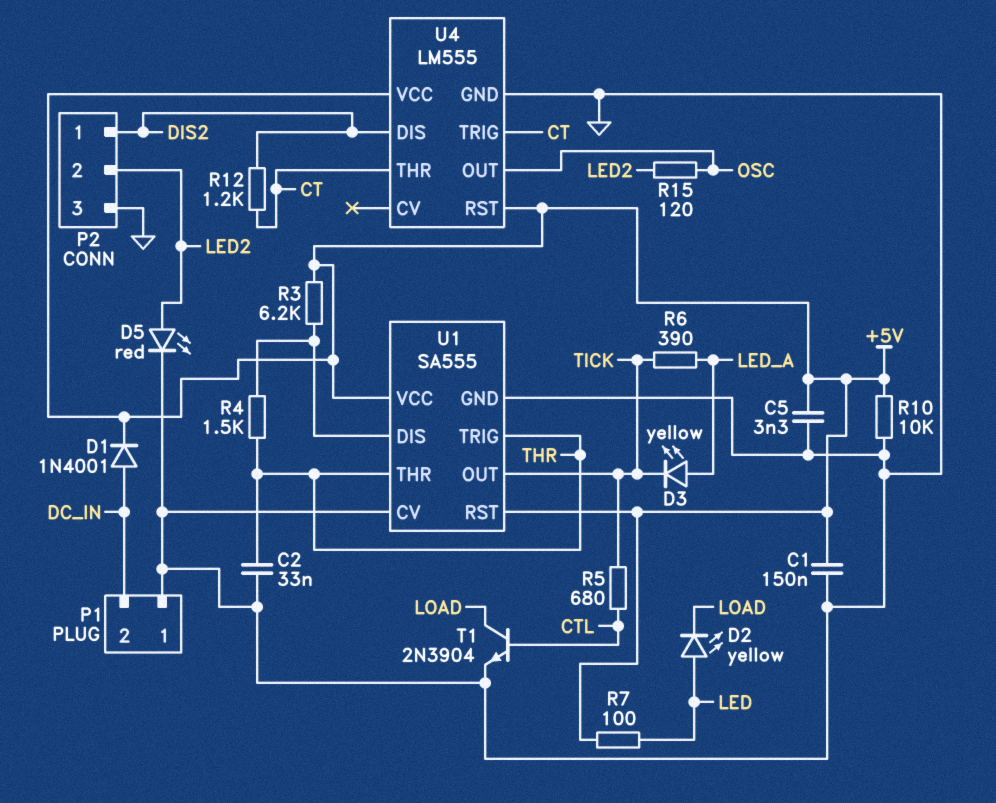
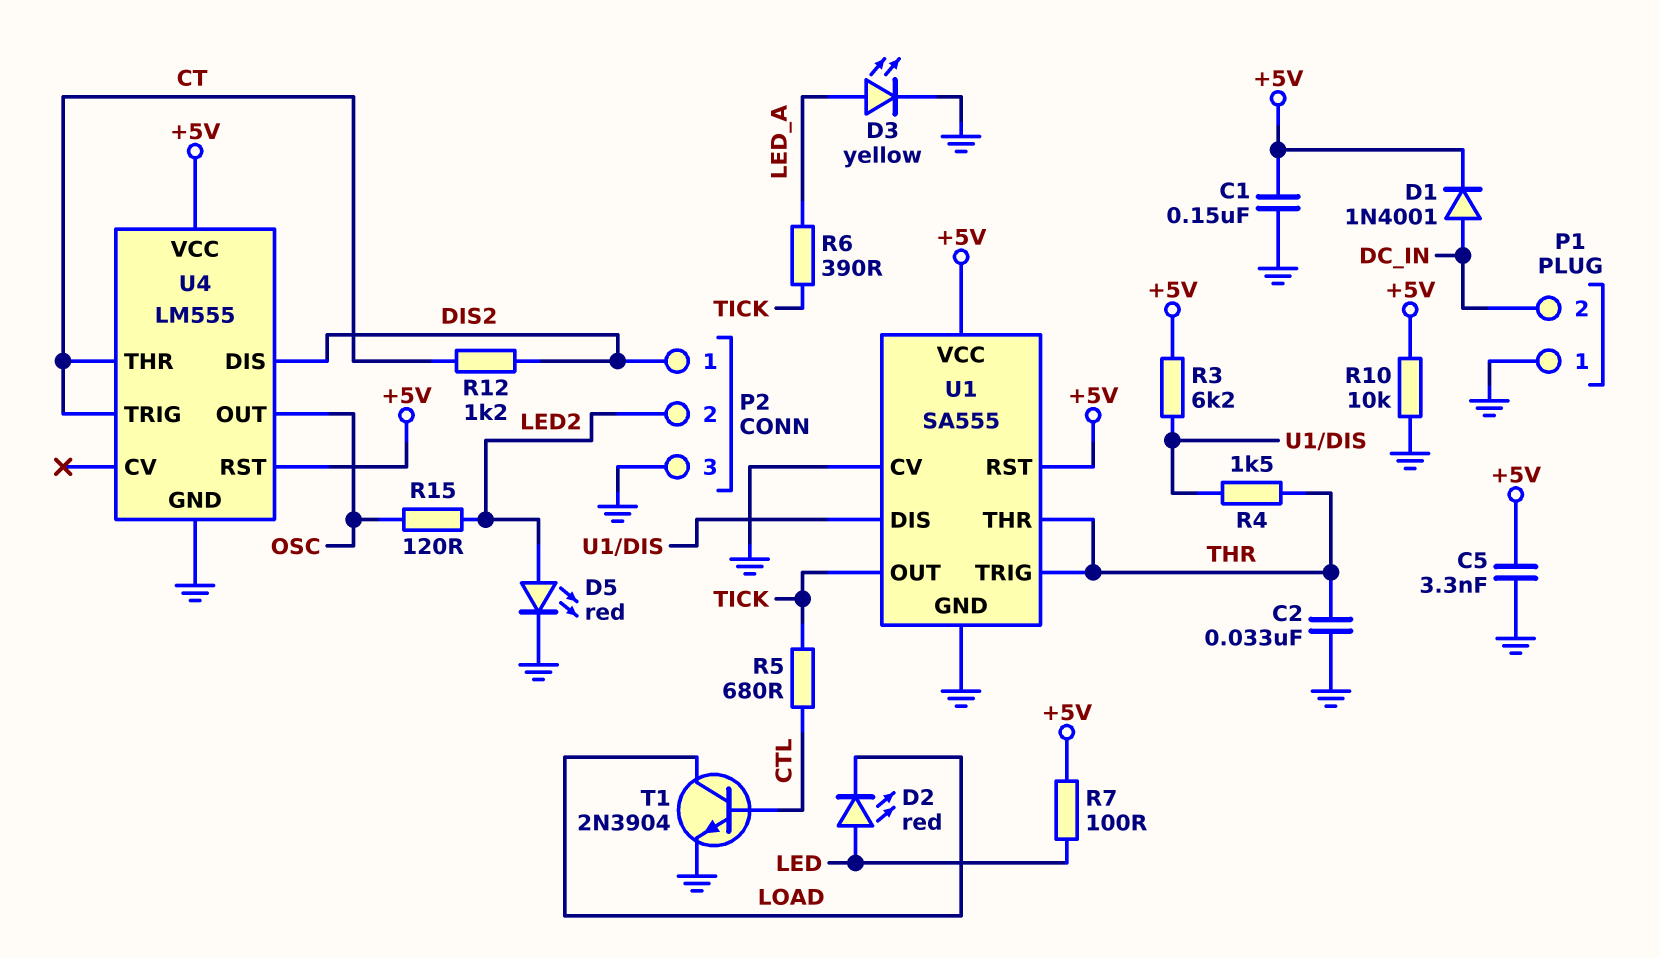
D2: LED yellow (A LED, K LOAD) -> LED red (A LED, K LOAD)
D3: LED yellow (A LED_A, K TICK) -> LED yellow (A LED_A, K GND)

